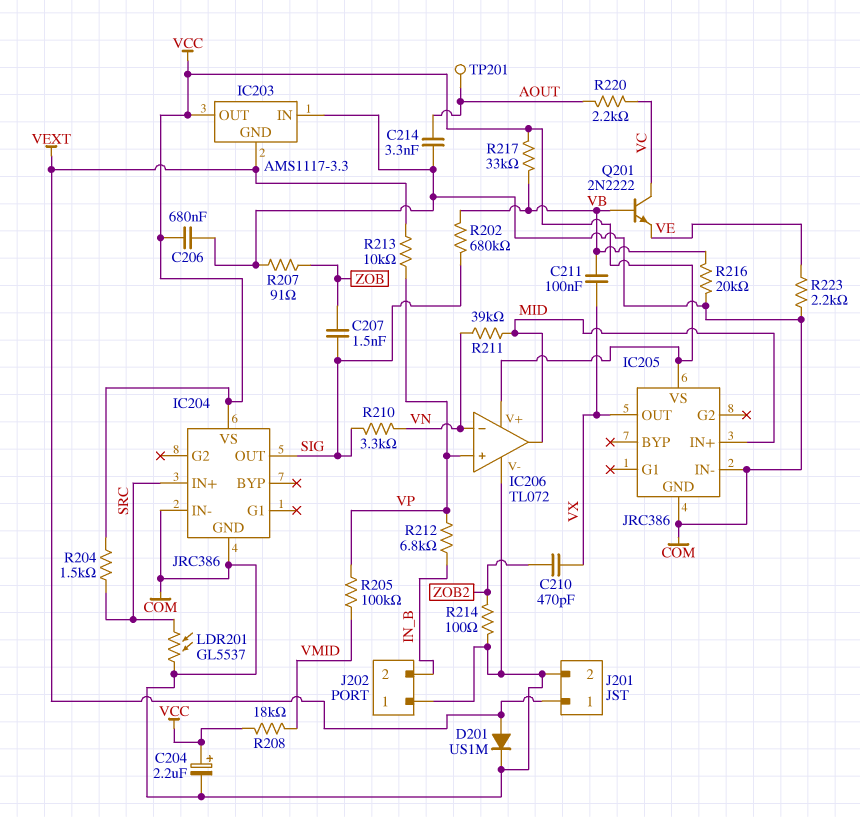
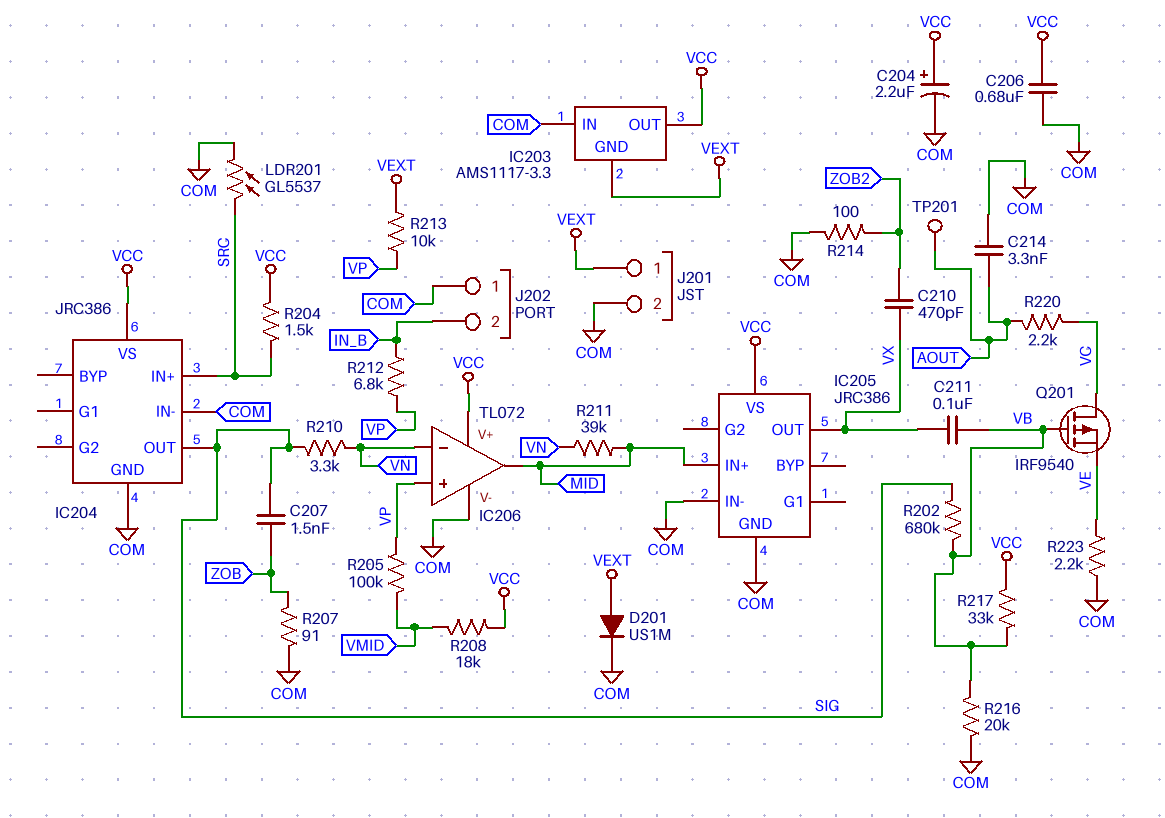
Q201: NPN 2N2222 (B VB, C VC, E VE) -> PMOS IRF9540 (G VB, D VC, S VE)

